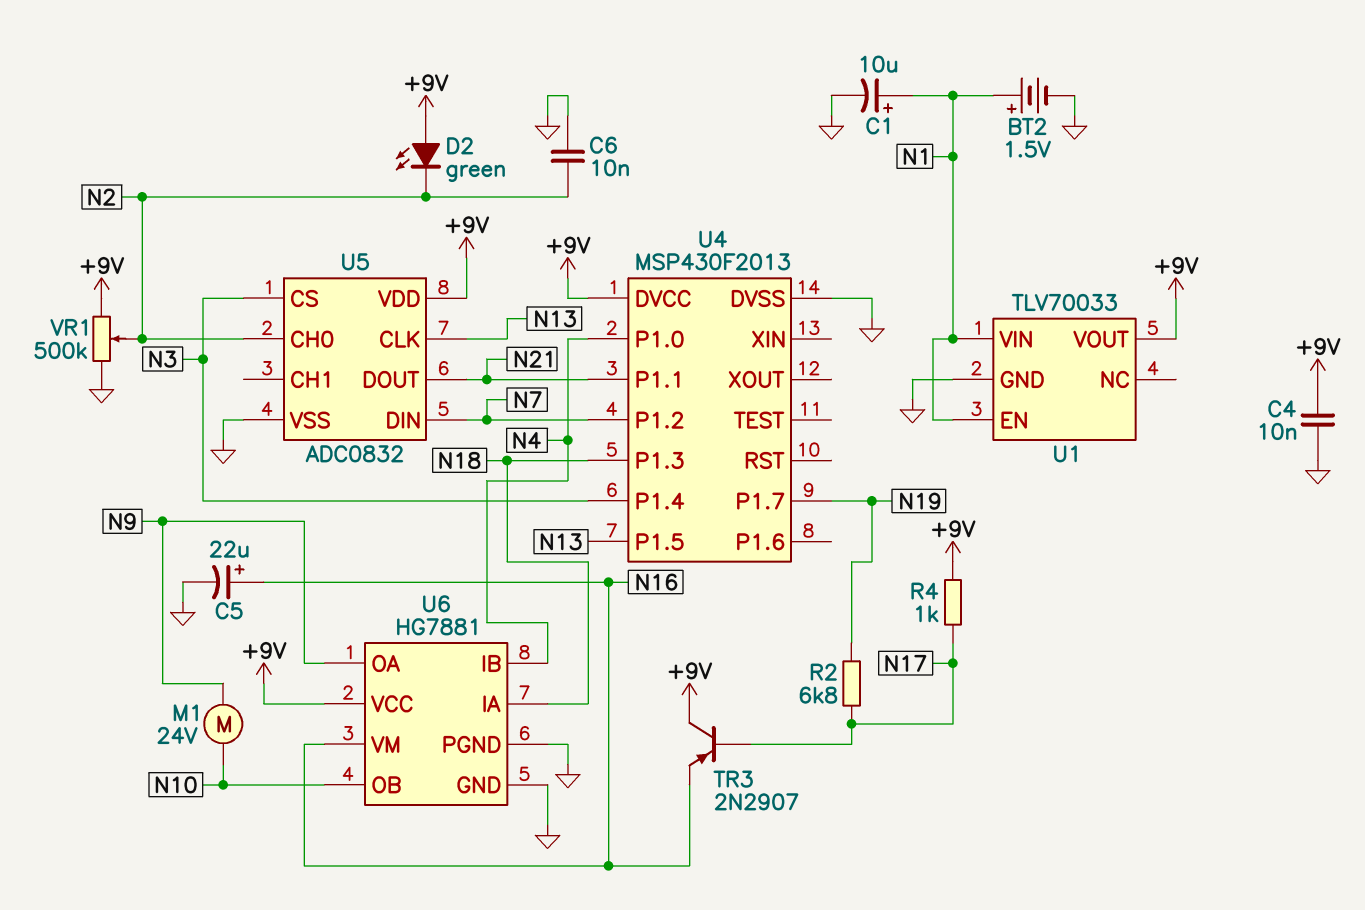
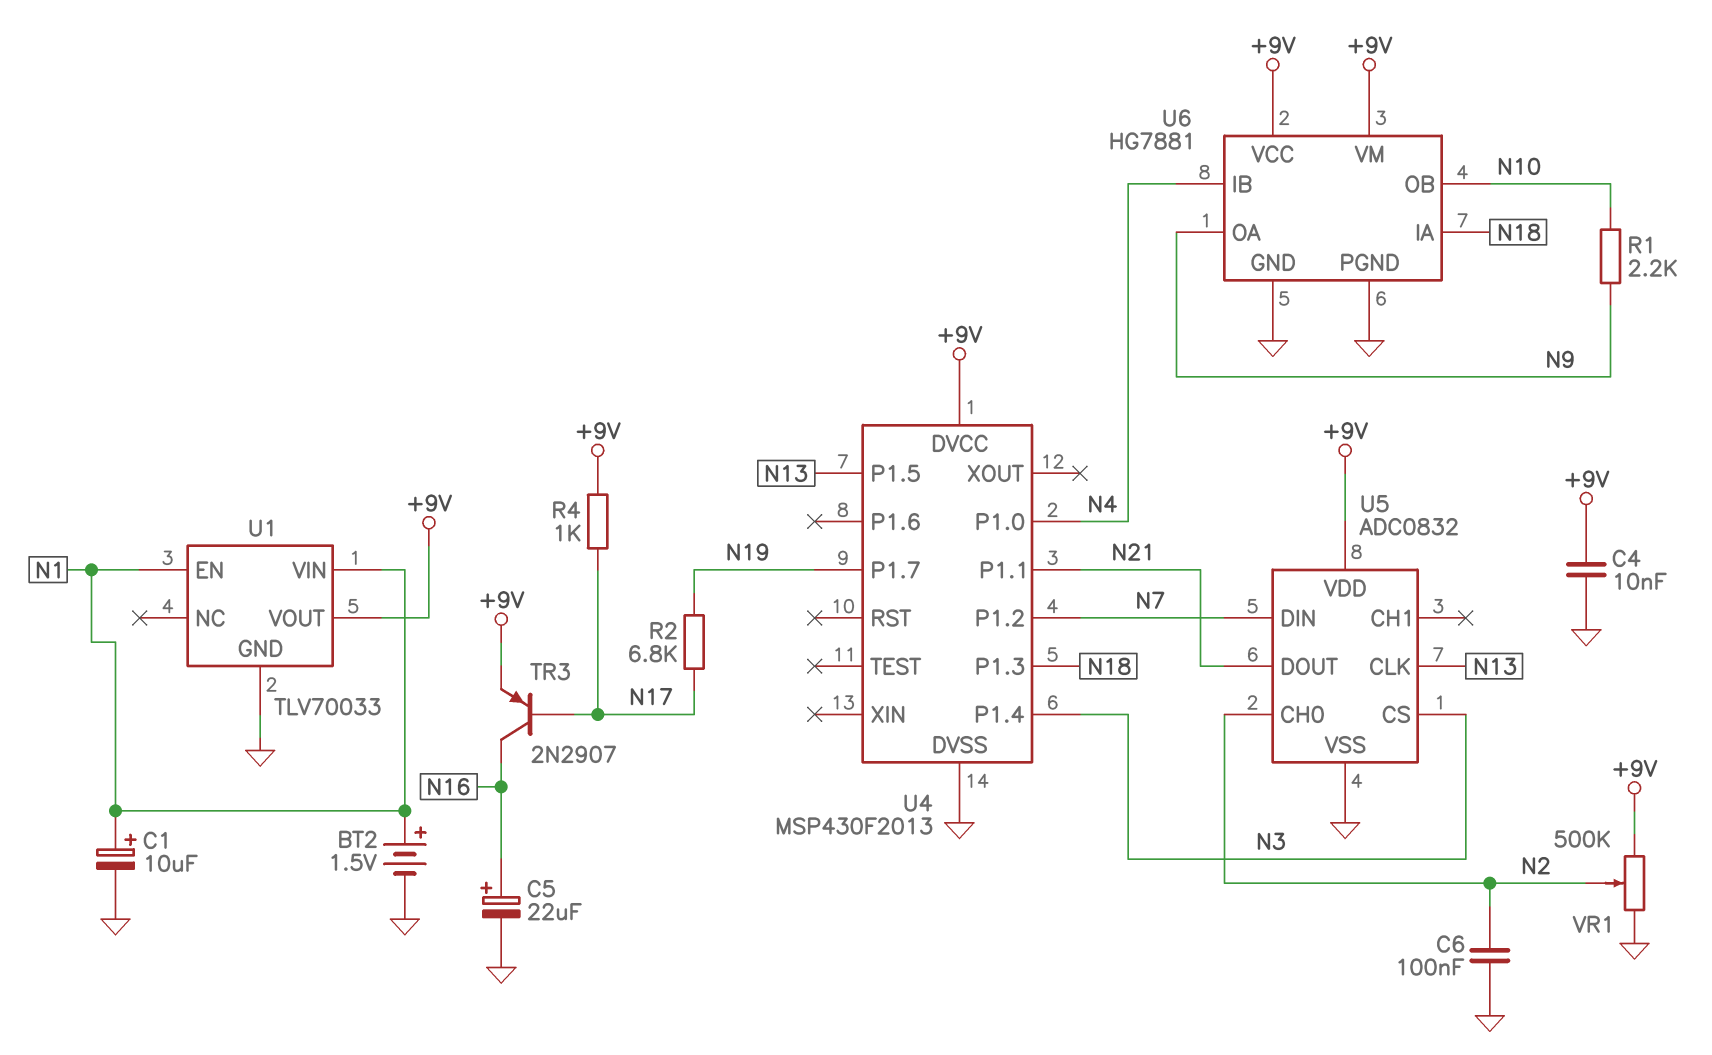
C6: 10nF (GND, N2) -> 100nF (GND, N2)
D2: LED green (A +9V, K N2) -> none
M1: motor 24V (N9, N10) -> none
R1: none -> 2.2k (N9, N10)
TR3: PNP 2N2907 (B N17, C +9V, E N16) -> PNP 2N2907 (B N17, C N16, E +9V)
U6 pin VM: N16 -> +9V

